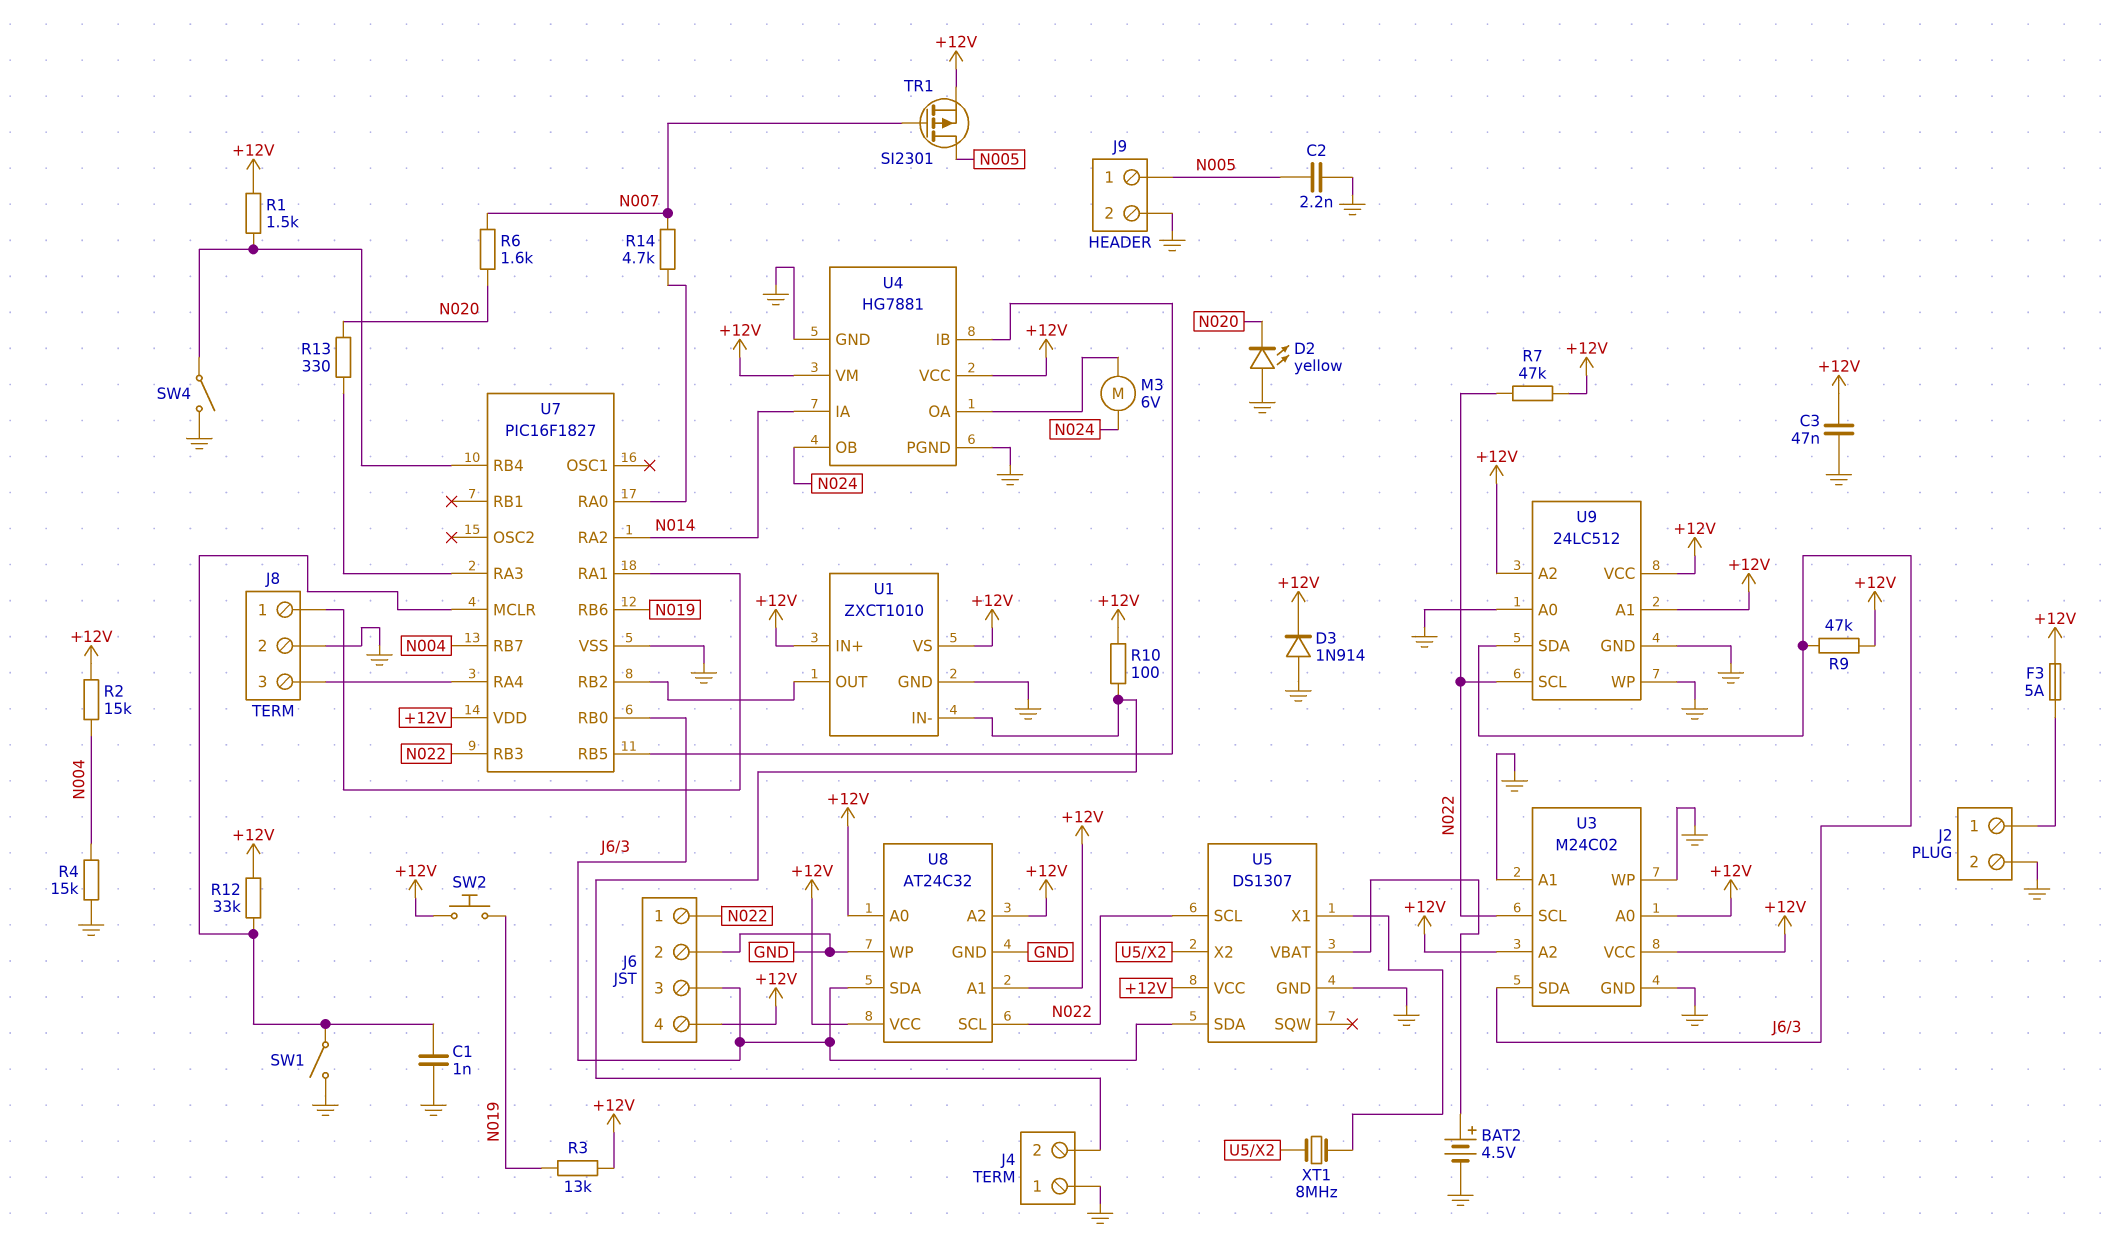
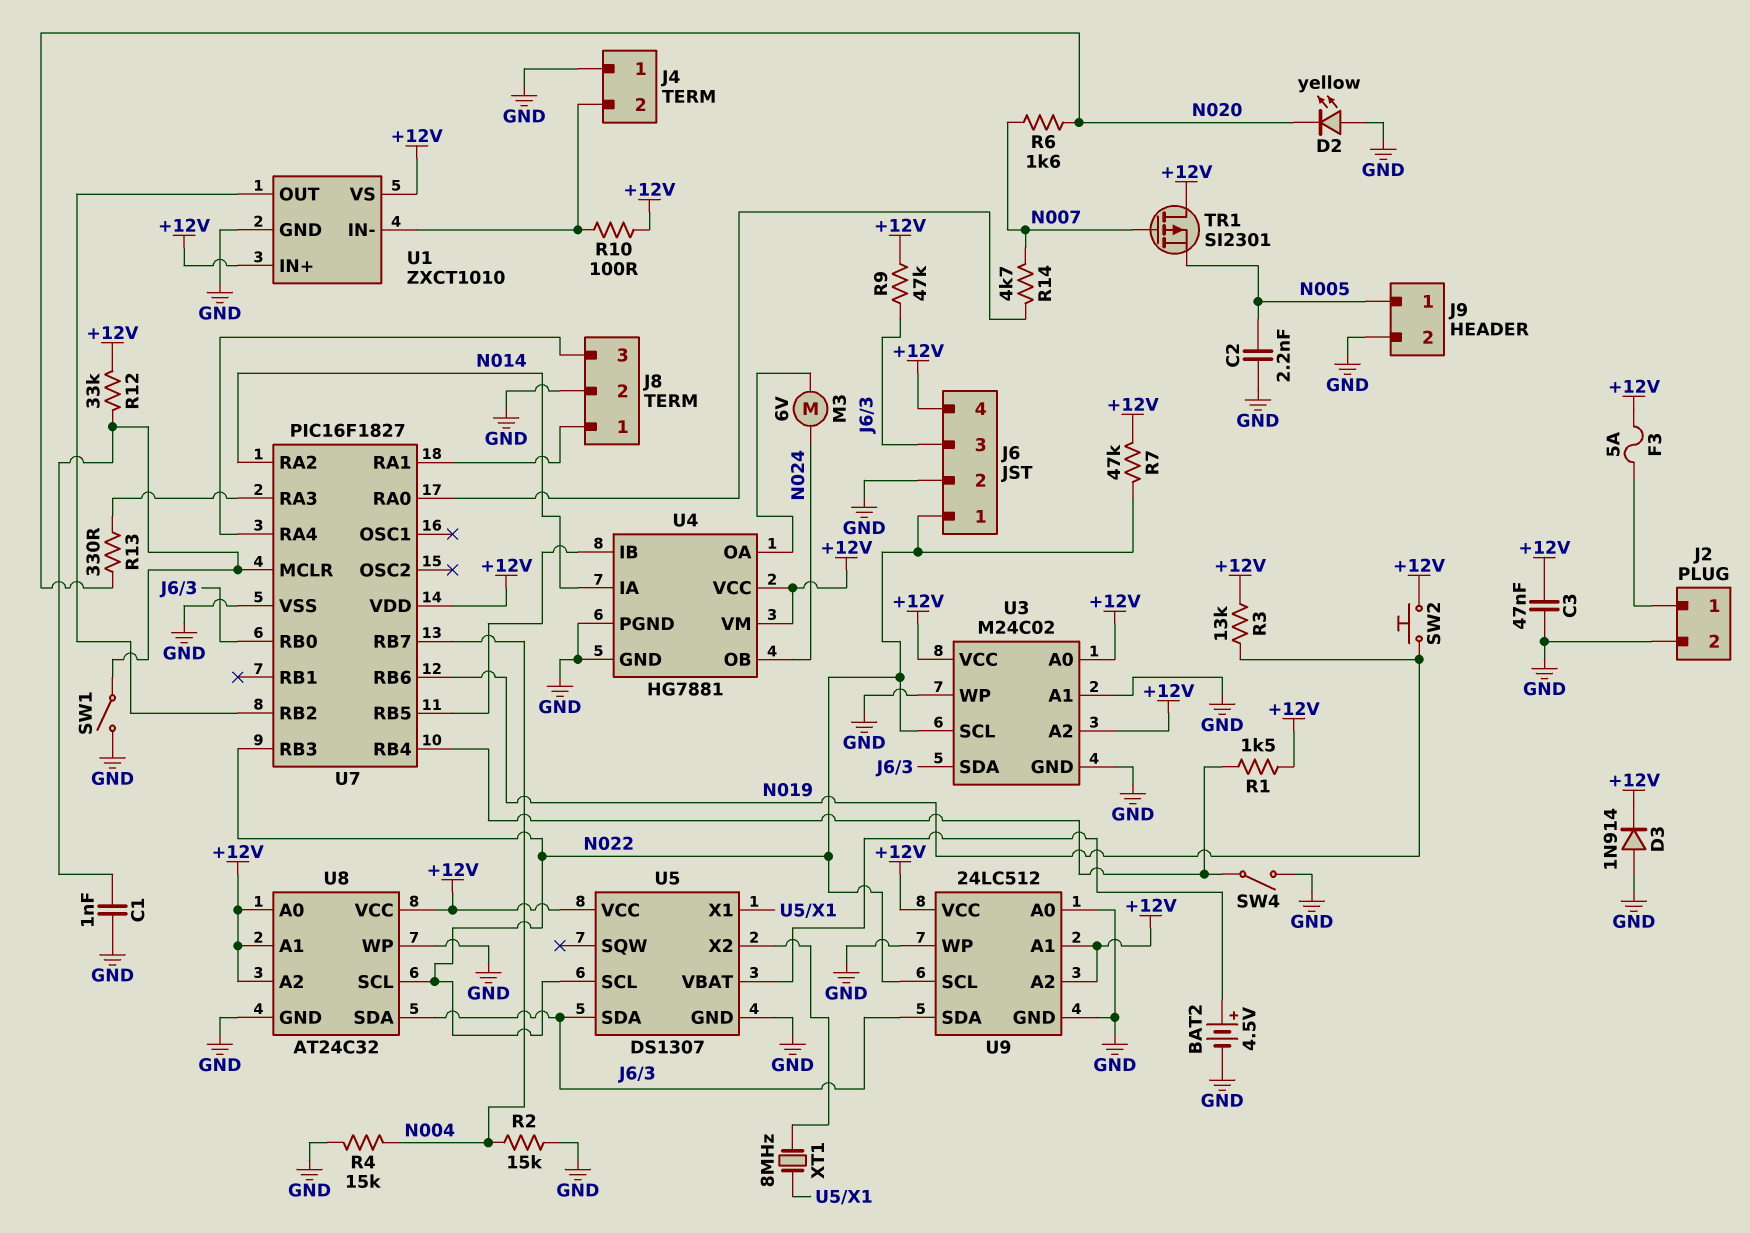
R2: 15k (+12V, N004) -> 15k (GND, N004)
TR1: PMOS SI2301 (G N007, D N005, S +12V) -> PMOS SI2301 (G N007, D +12V, S N005)

